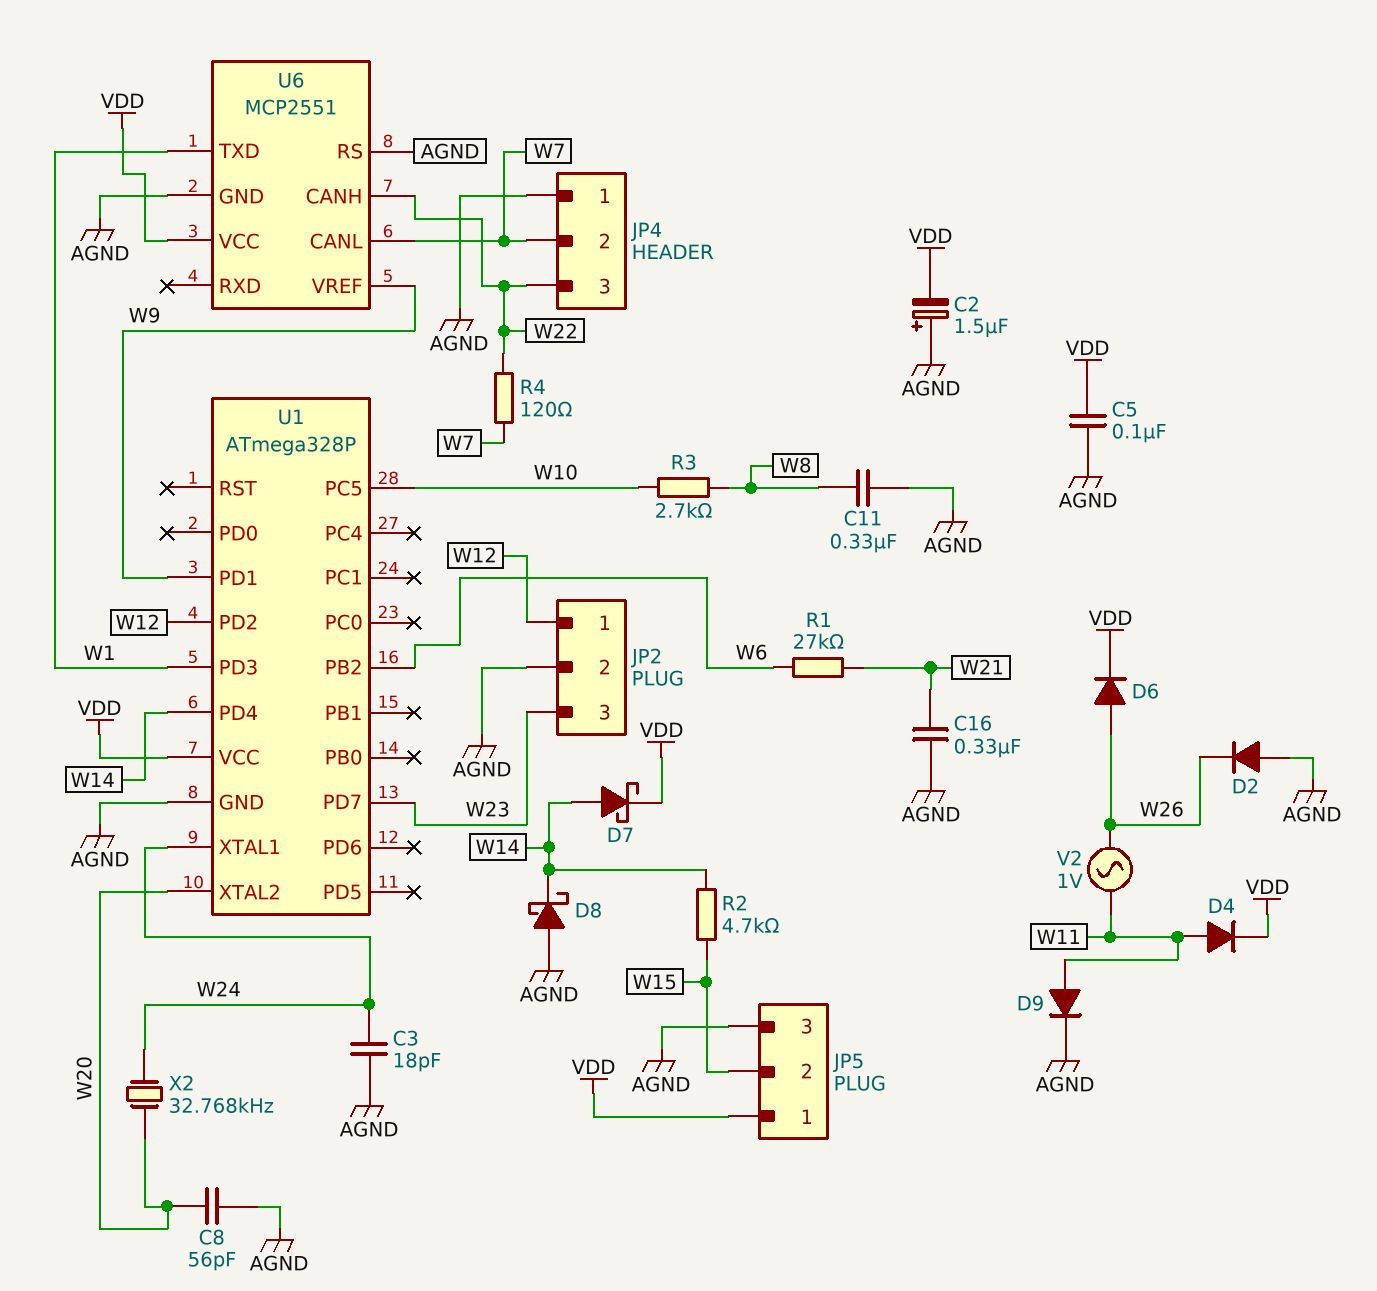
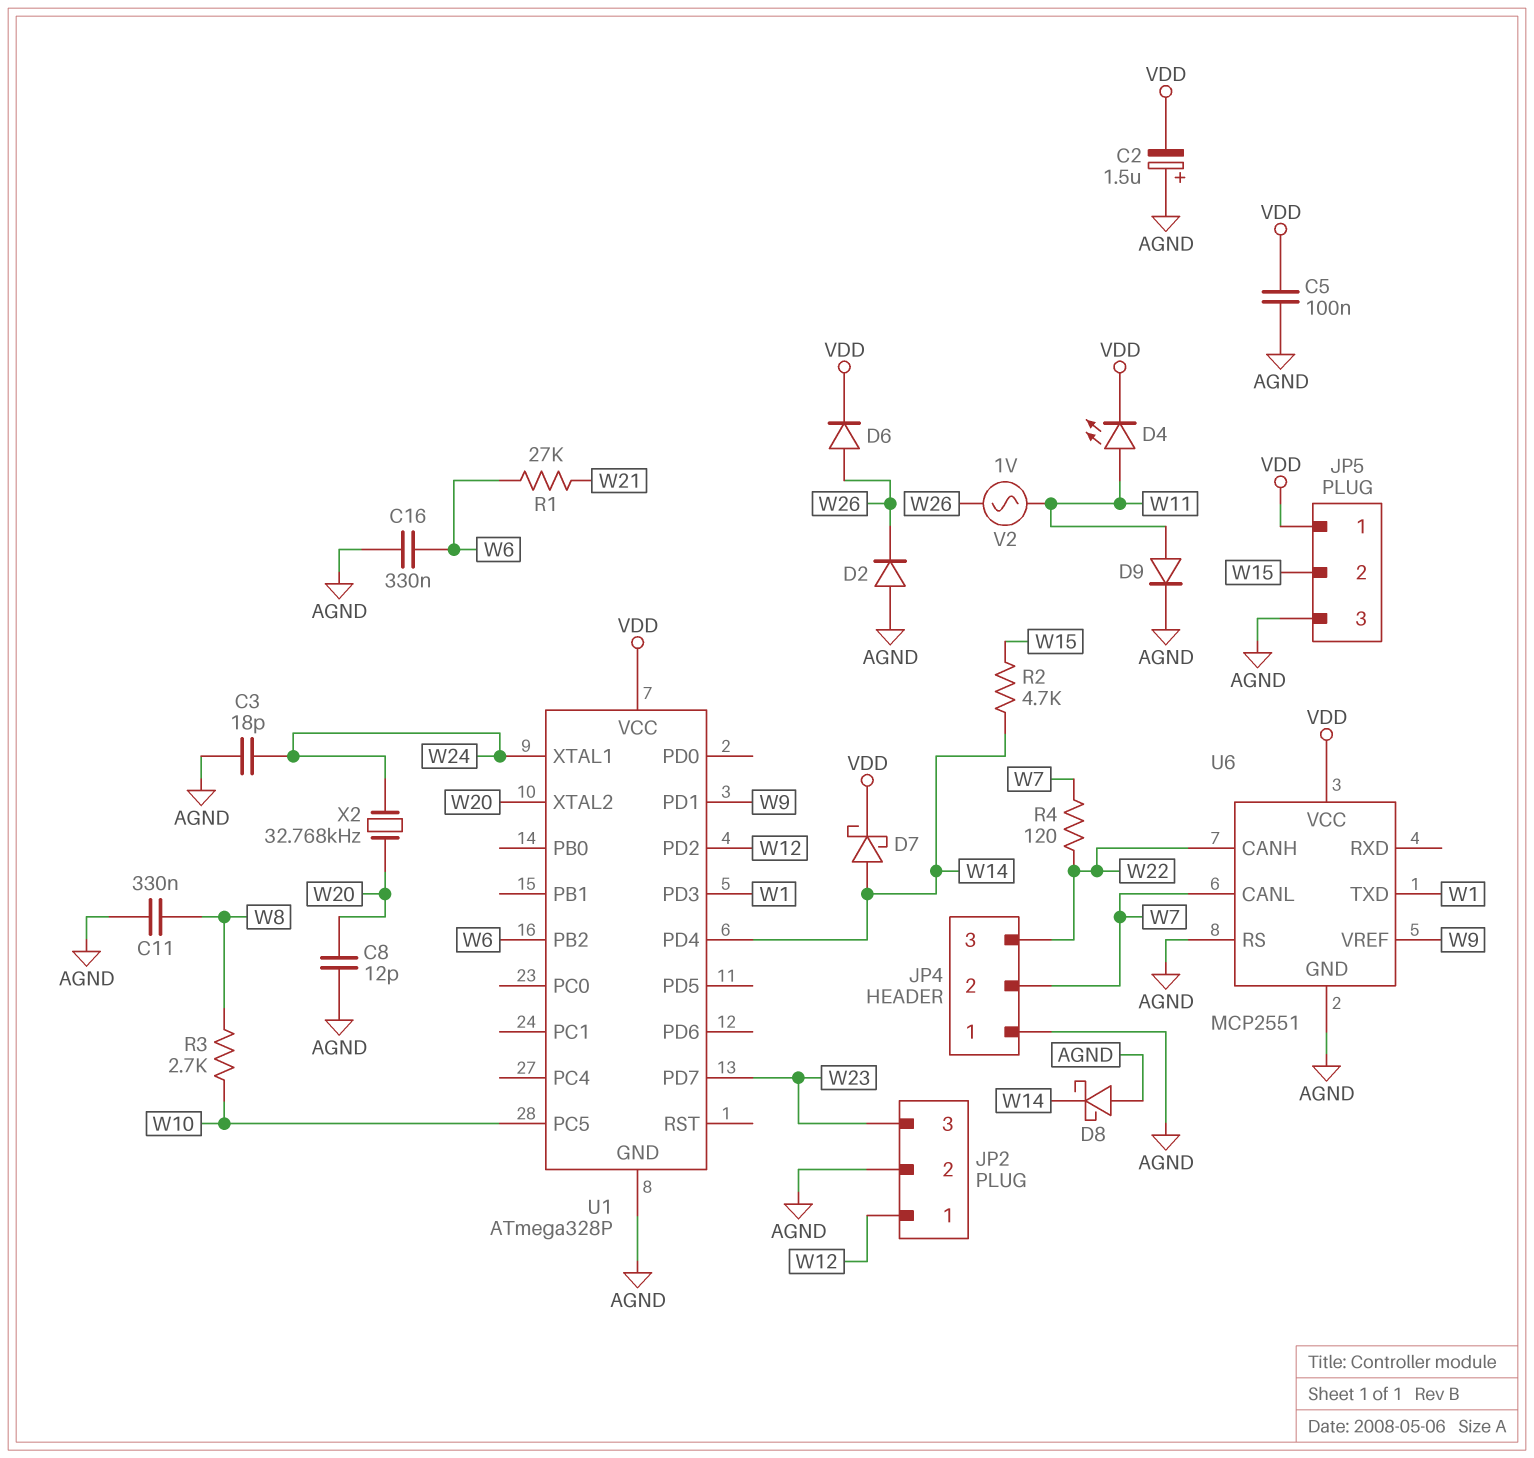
C8: 56pF (AGND, W20) -> 12pF (AGND, W20)
C16: 330nF (AGND, W21) -> 330nF (AGND, W6)
D4: diode (A W11, K VDD) -> LED (A W11, K VDD)

